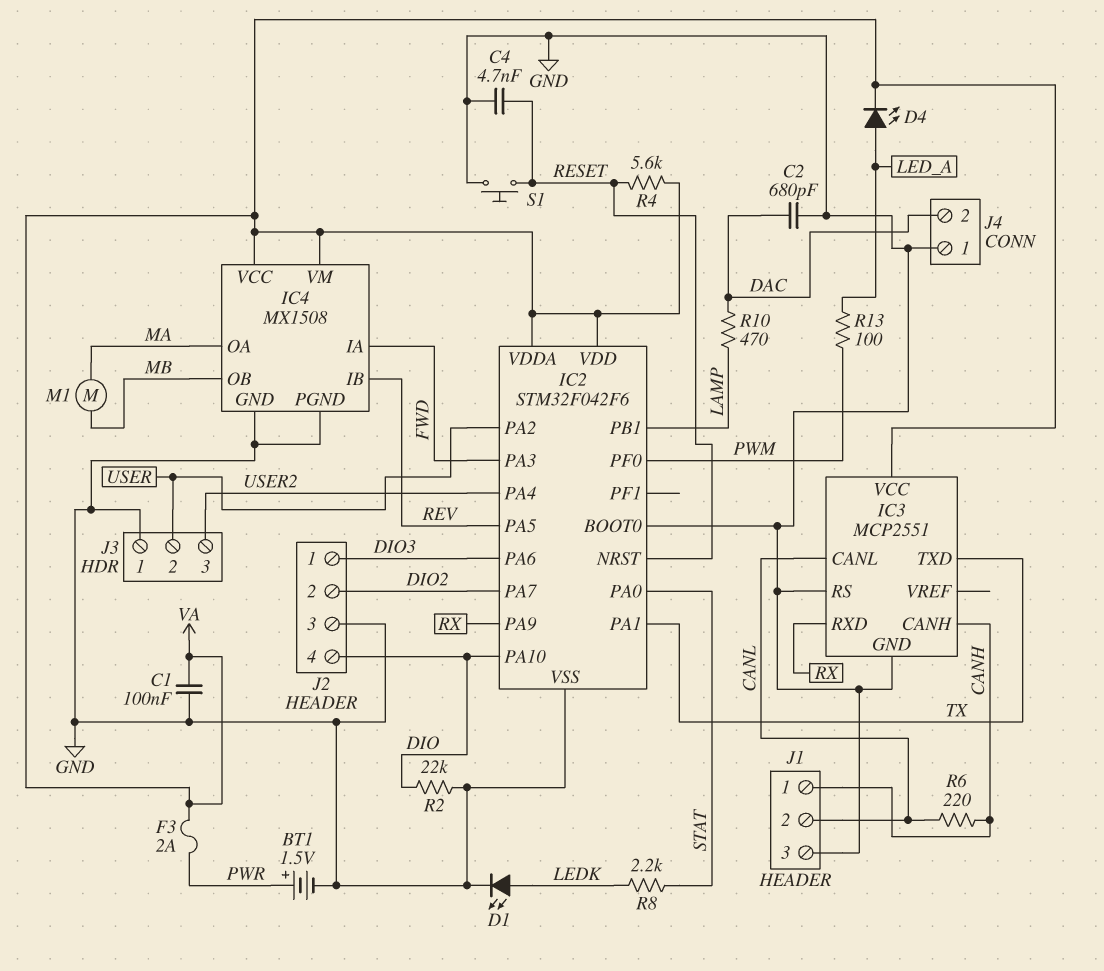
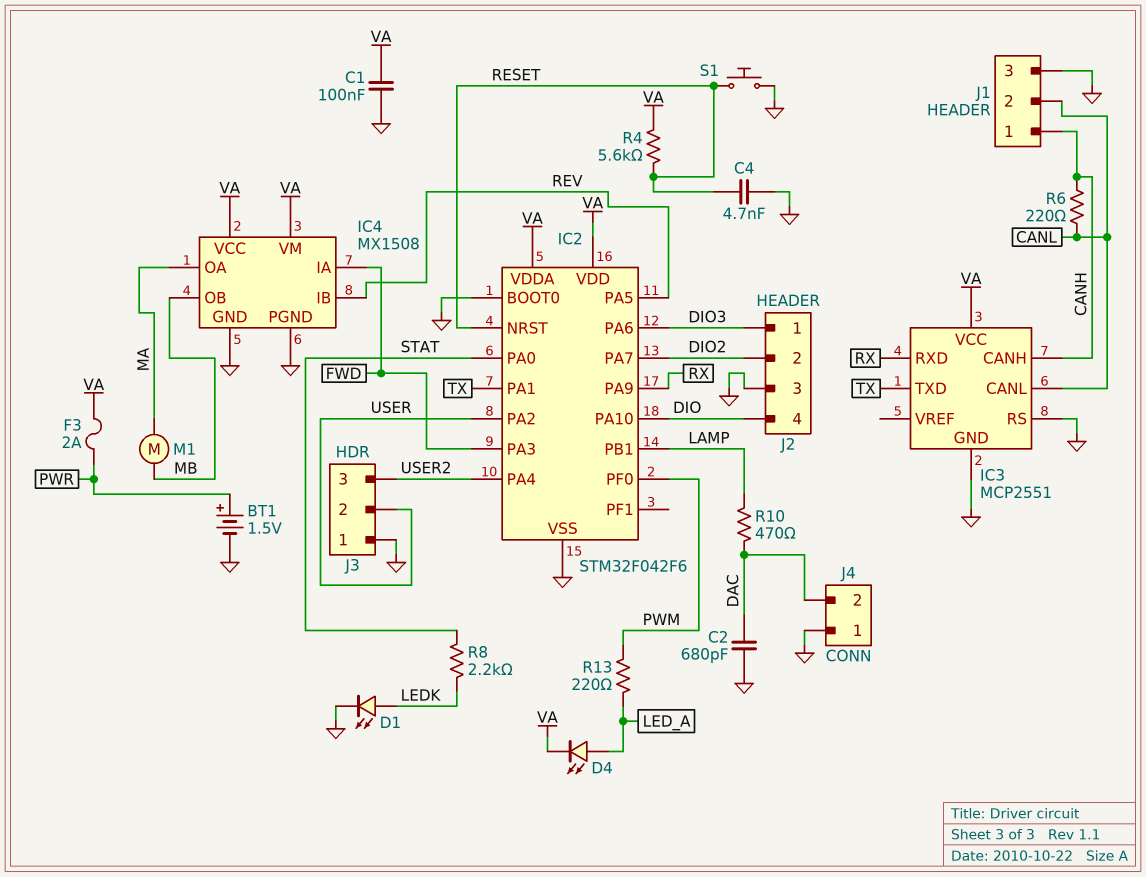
R2: 22k (DIO, GND) -> none
R13: 100 (LED_A, PWM) -> 220 (LED_A, PWM)

